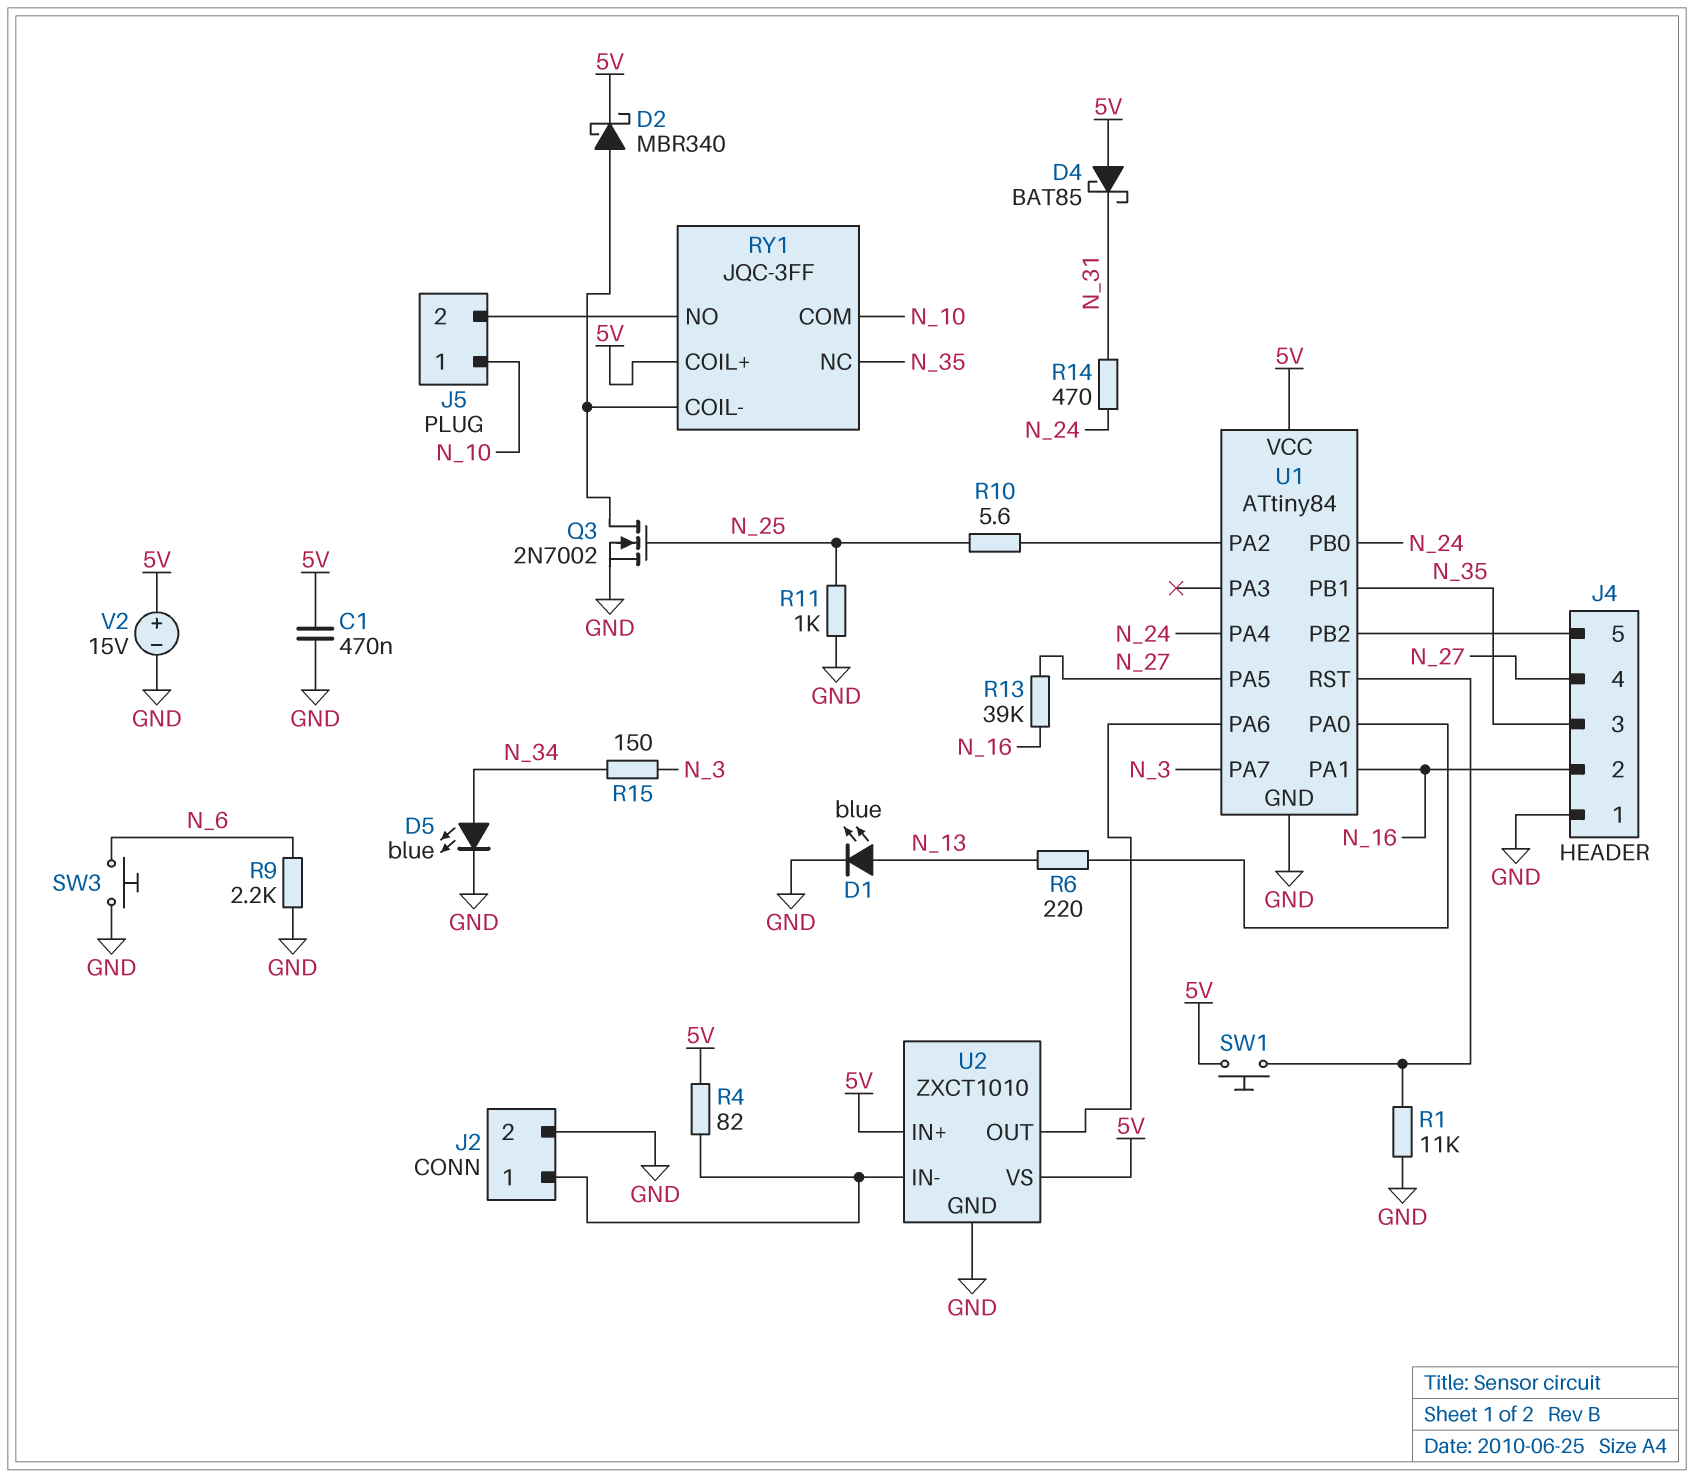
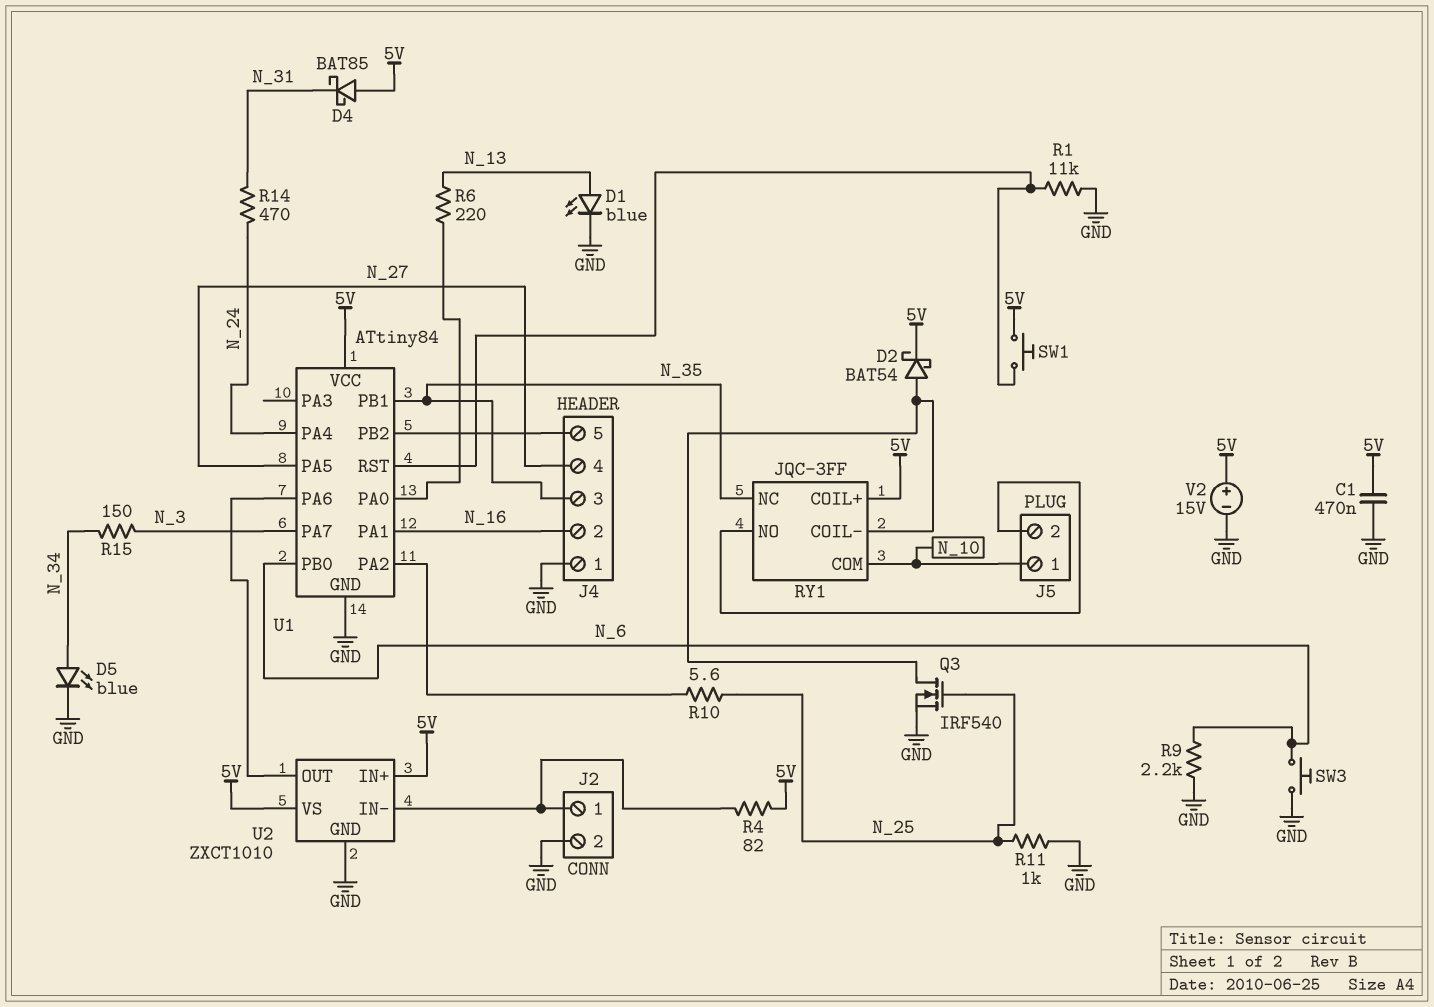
D2: schottky MBR340 (A RY1/COIL-, K 5V) -> schottky BAT54 (A RY1/COIL-, K 5V)
Q3: NMOS 2N7002 (G N_25, D RY1/COIL-, S GND) -> NMOS IRF540 (G N_25, D RY1/COIL-, S GND)
R13: 39k (N_16, N_27) -> none
U1 pin PB0: N_24 -> N_6

